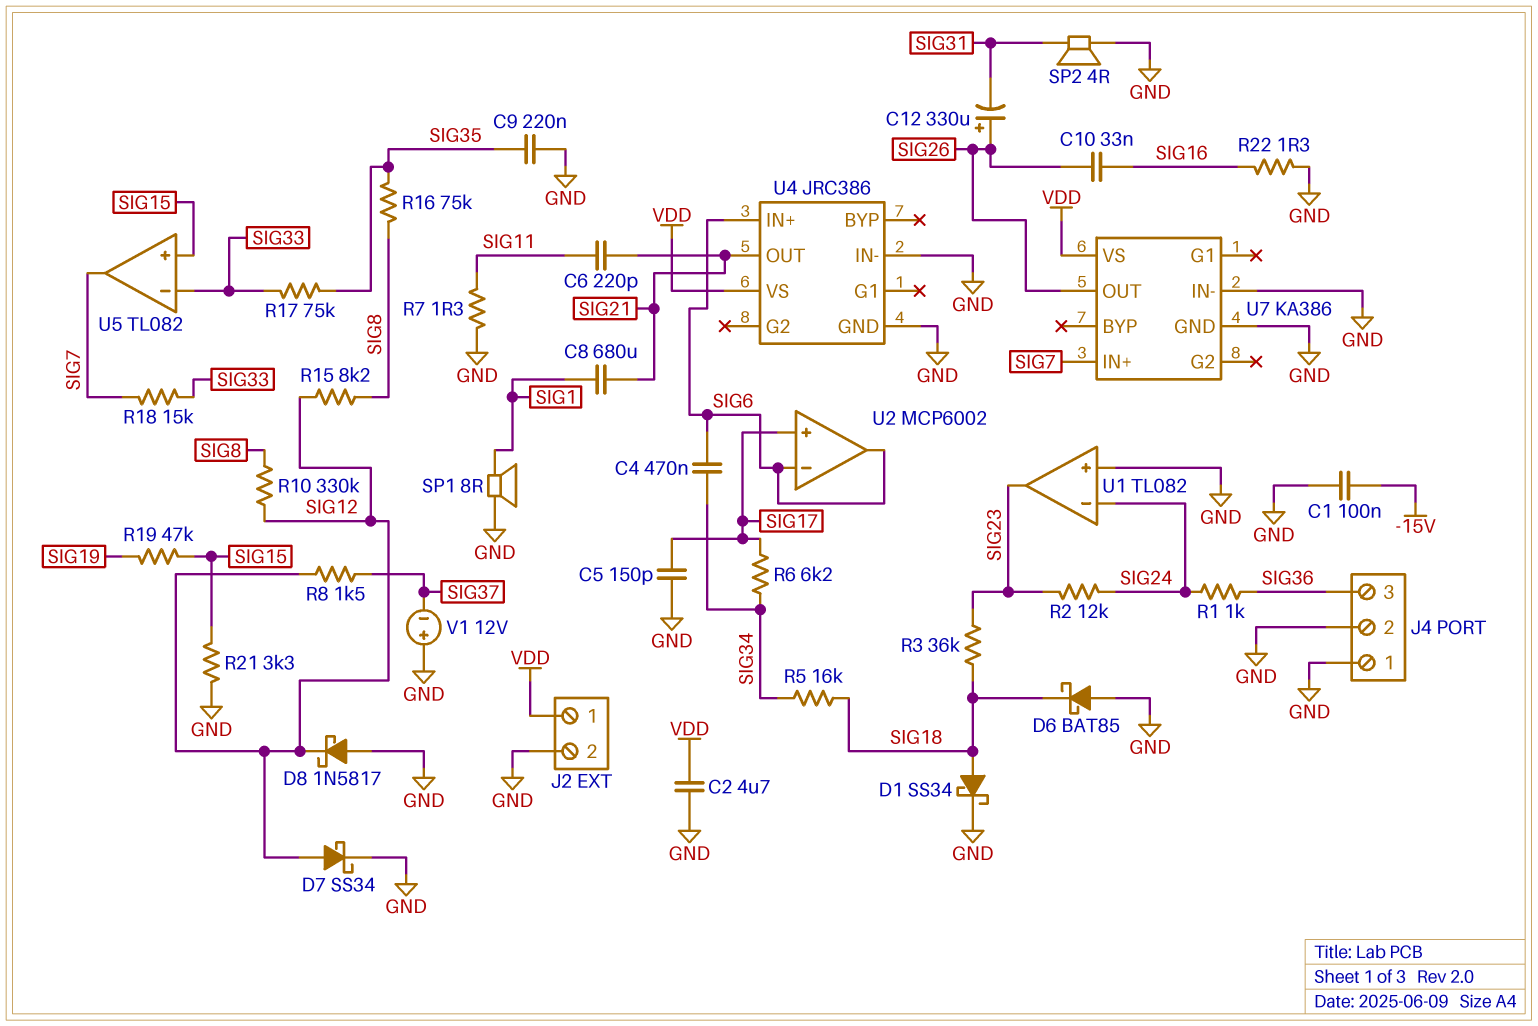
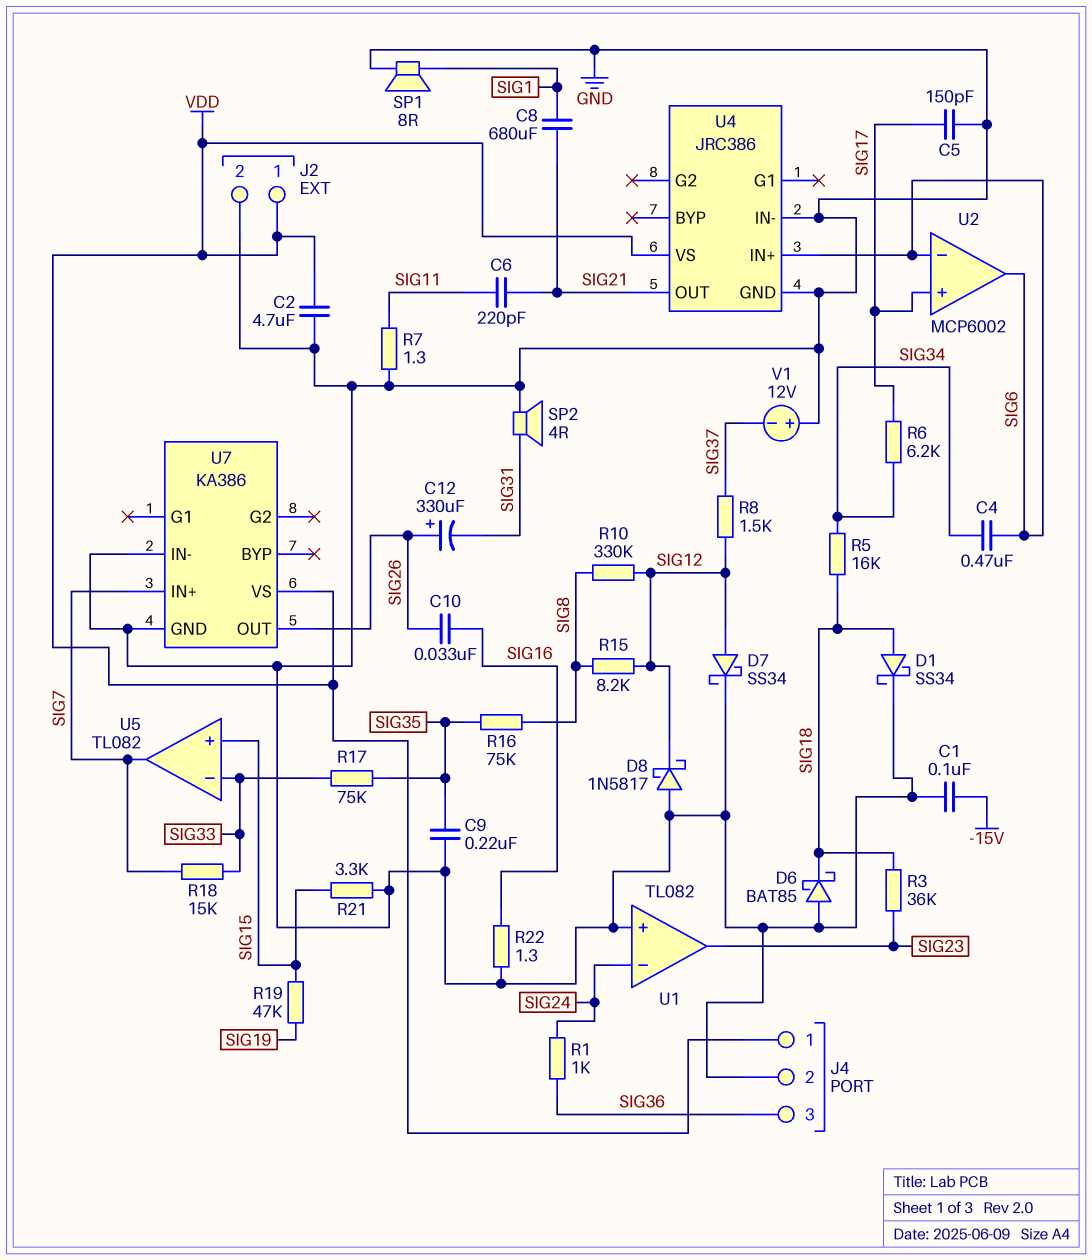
J4 pin 1: GND -> VDD
R2: 12k (SIG23, SIG24) -> none

